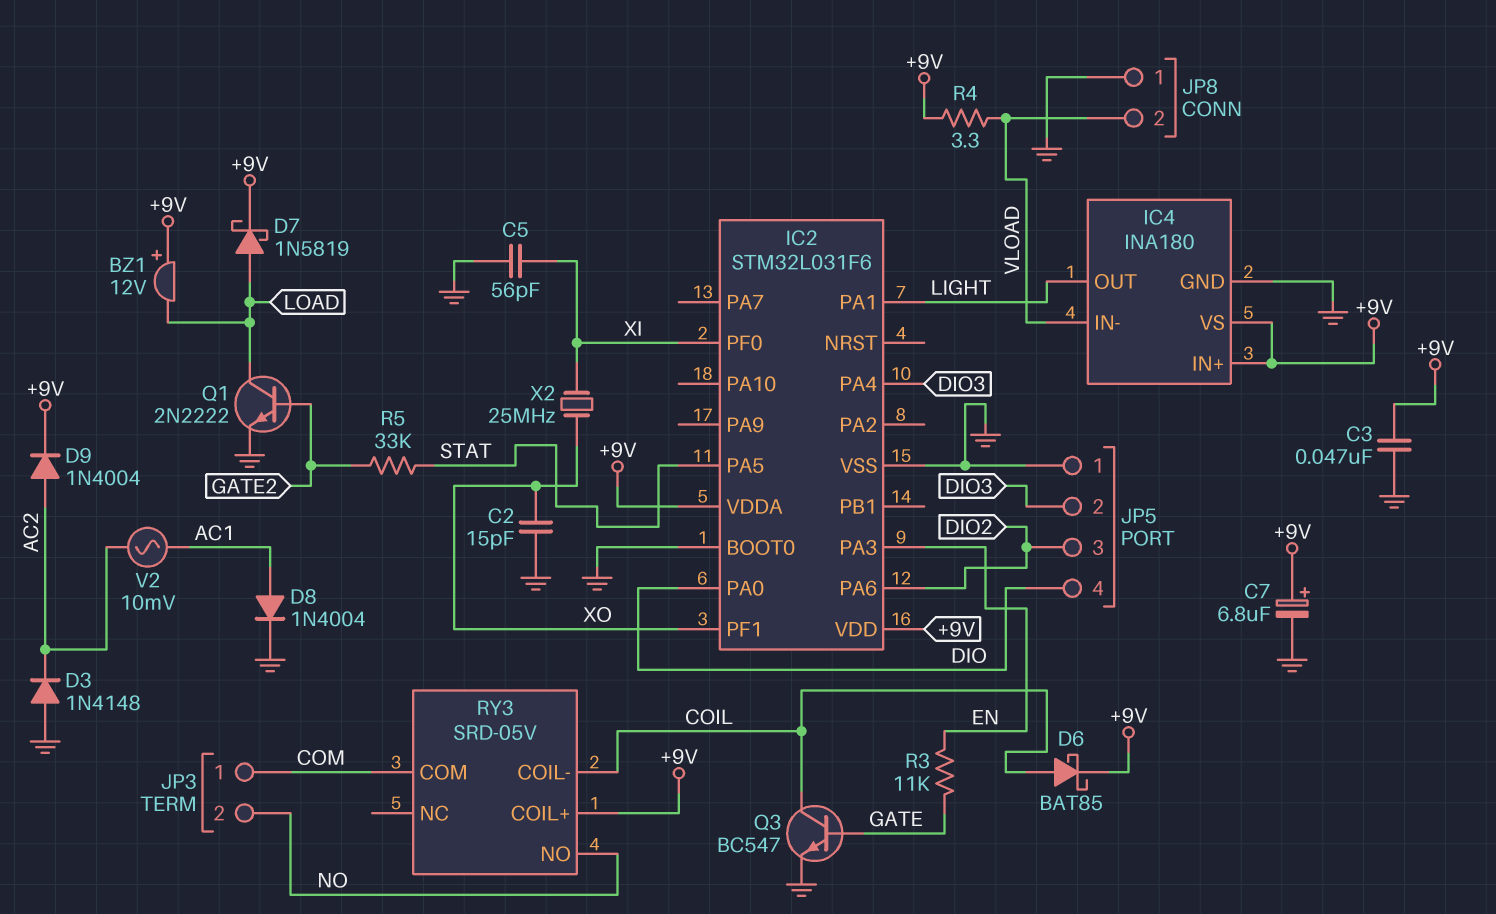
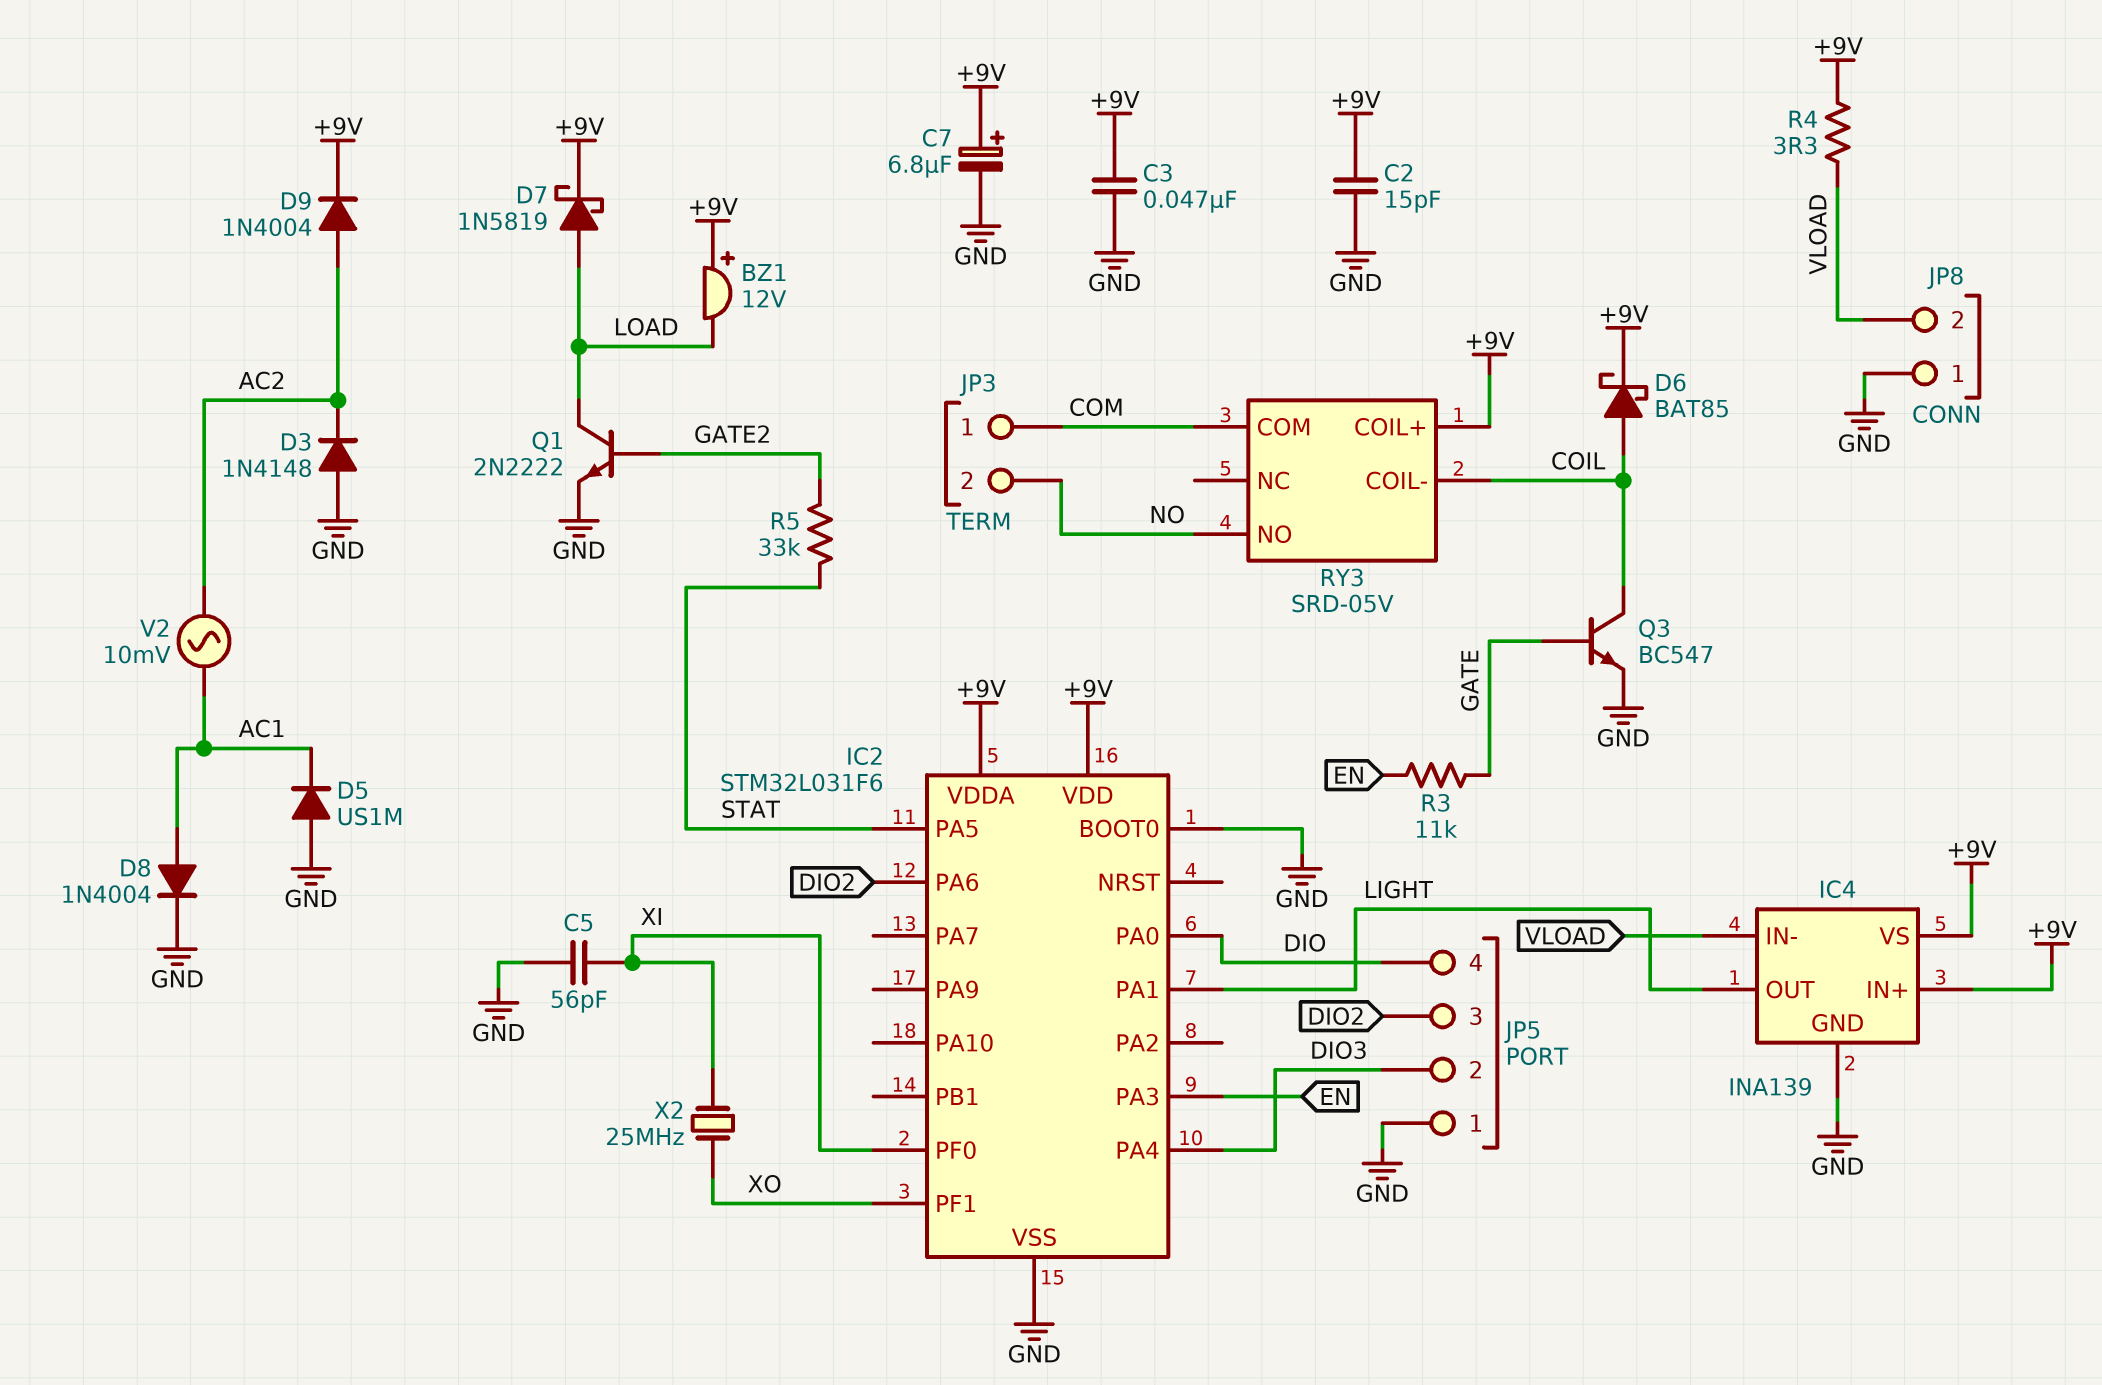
C2: 15pF (GND, XO) -> 15pF (+9V, GND)
D5: none -> diode US1M (A GND, K AC1)
IC4: INA180 -> INA139

